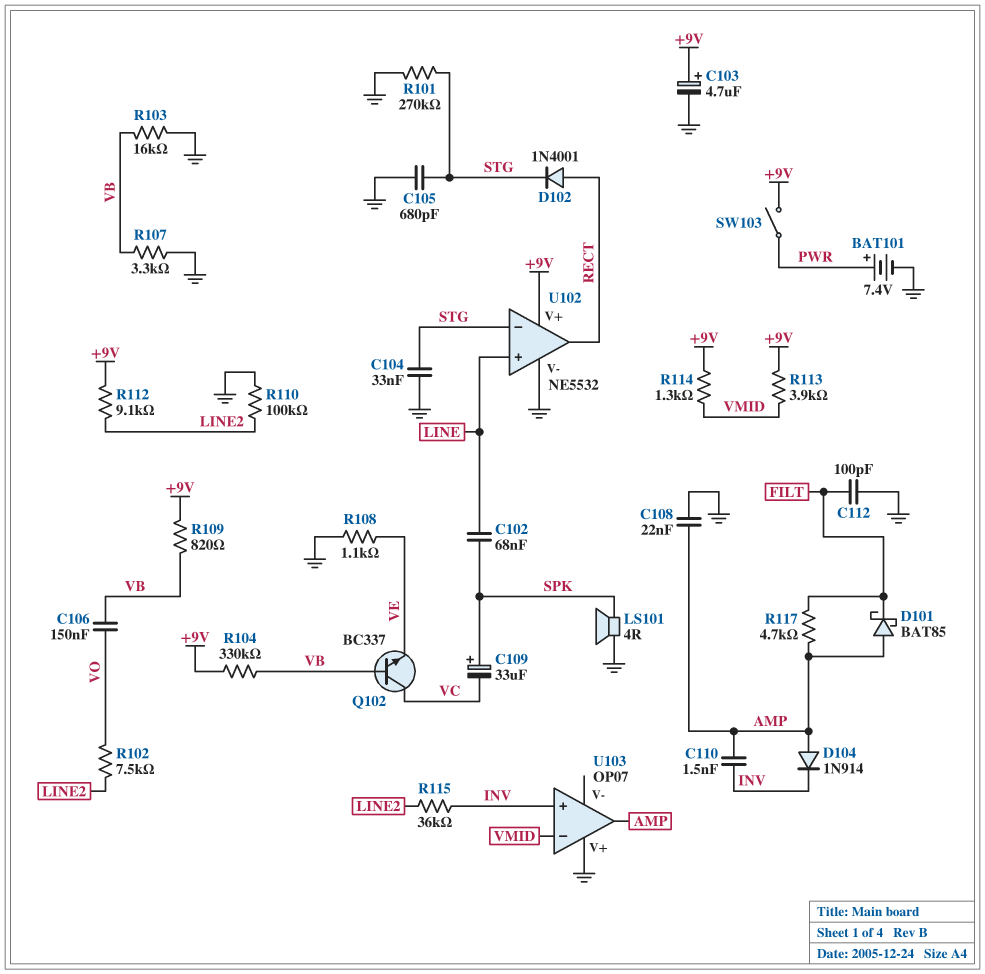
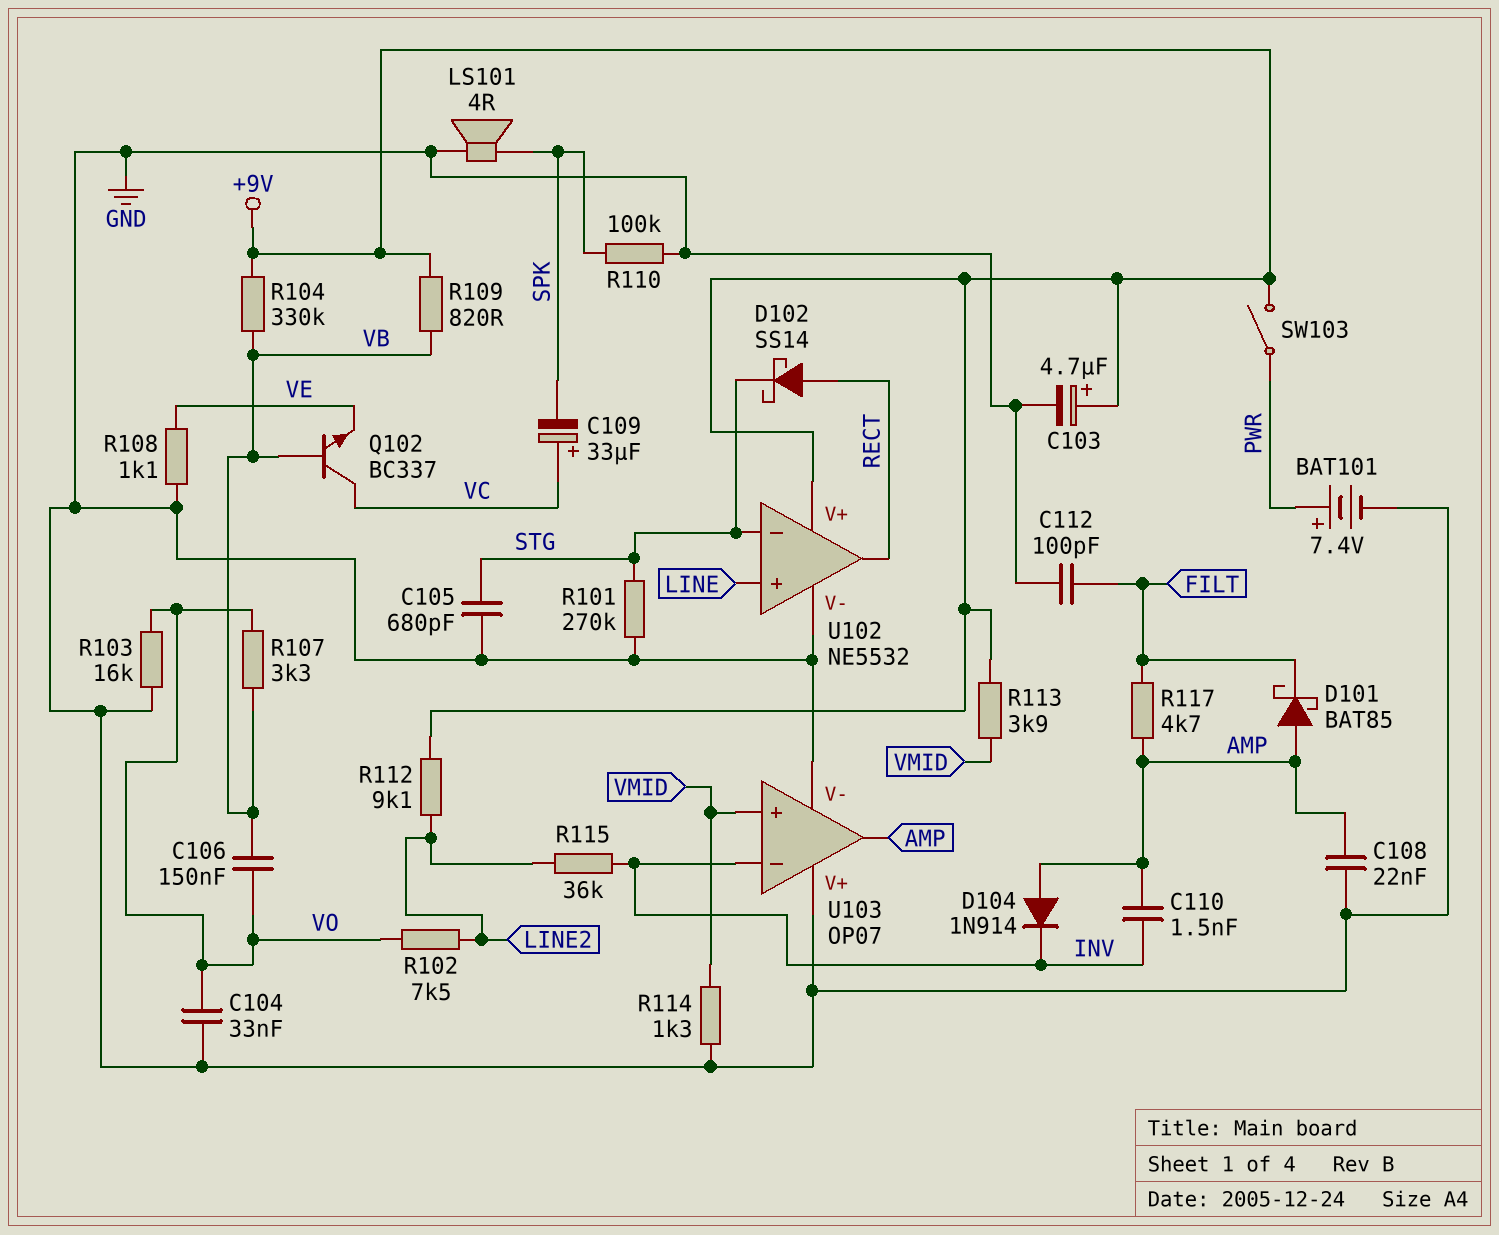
C102: 68nF (LINE, SPK) -> none
C104: 33nF (GND, STG) -> 33nF (GND, VO)
C109: 33uF (plus SPK, minus VC) -> 33uF (plus VC, minus SPK)
D102: diode 1N4001 (A RECT, K STG) -> schottky SS14 (A RECT, K STG)
R103: 16k (GND, VB) -> 16k (GND, VO)
R107: 3.3k (GND, VB) -> 3.3k (VB, VO)
R110: 100k (GND, LINE2) -> 100k (GND, SPK)
R114: 1.3k (+9V, VMID) -> 1.3k (GND, VMID)
U103 pin V-: none -> GND
U103 pin in+: INV -> VMID
U103 pin in-: VMID -> INV

